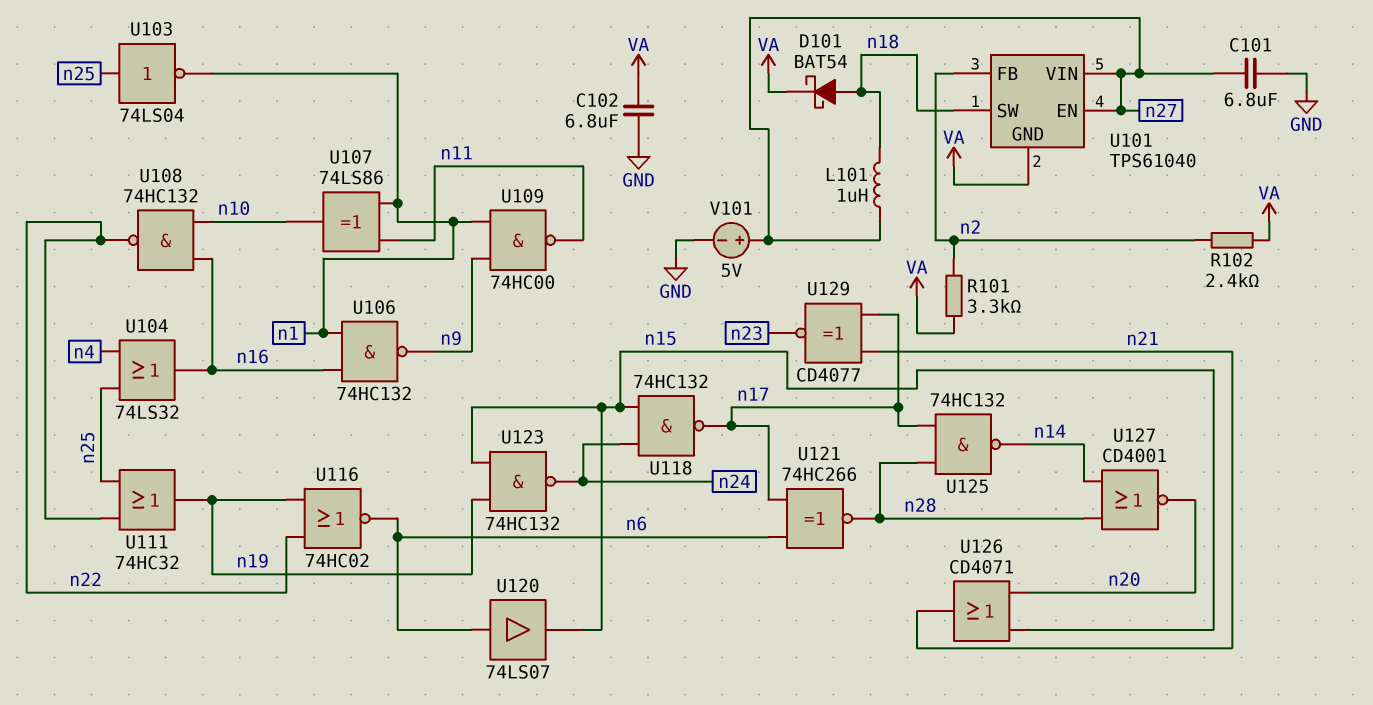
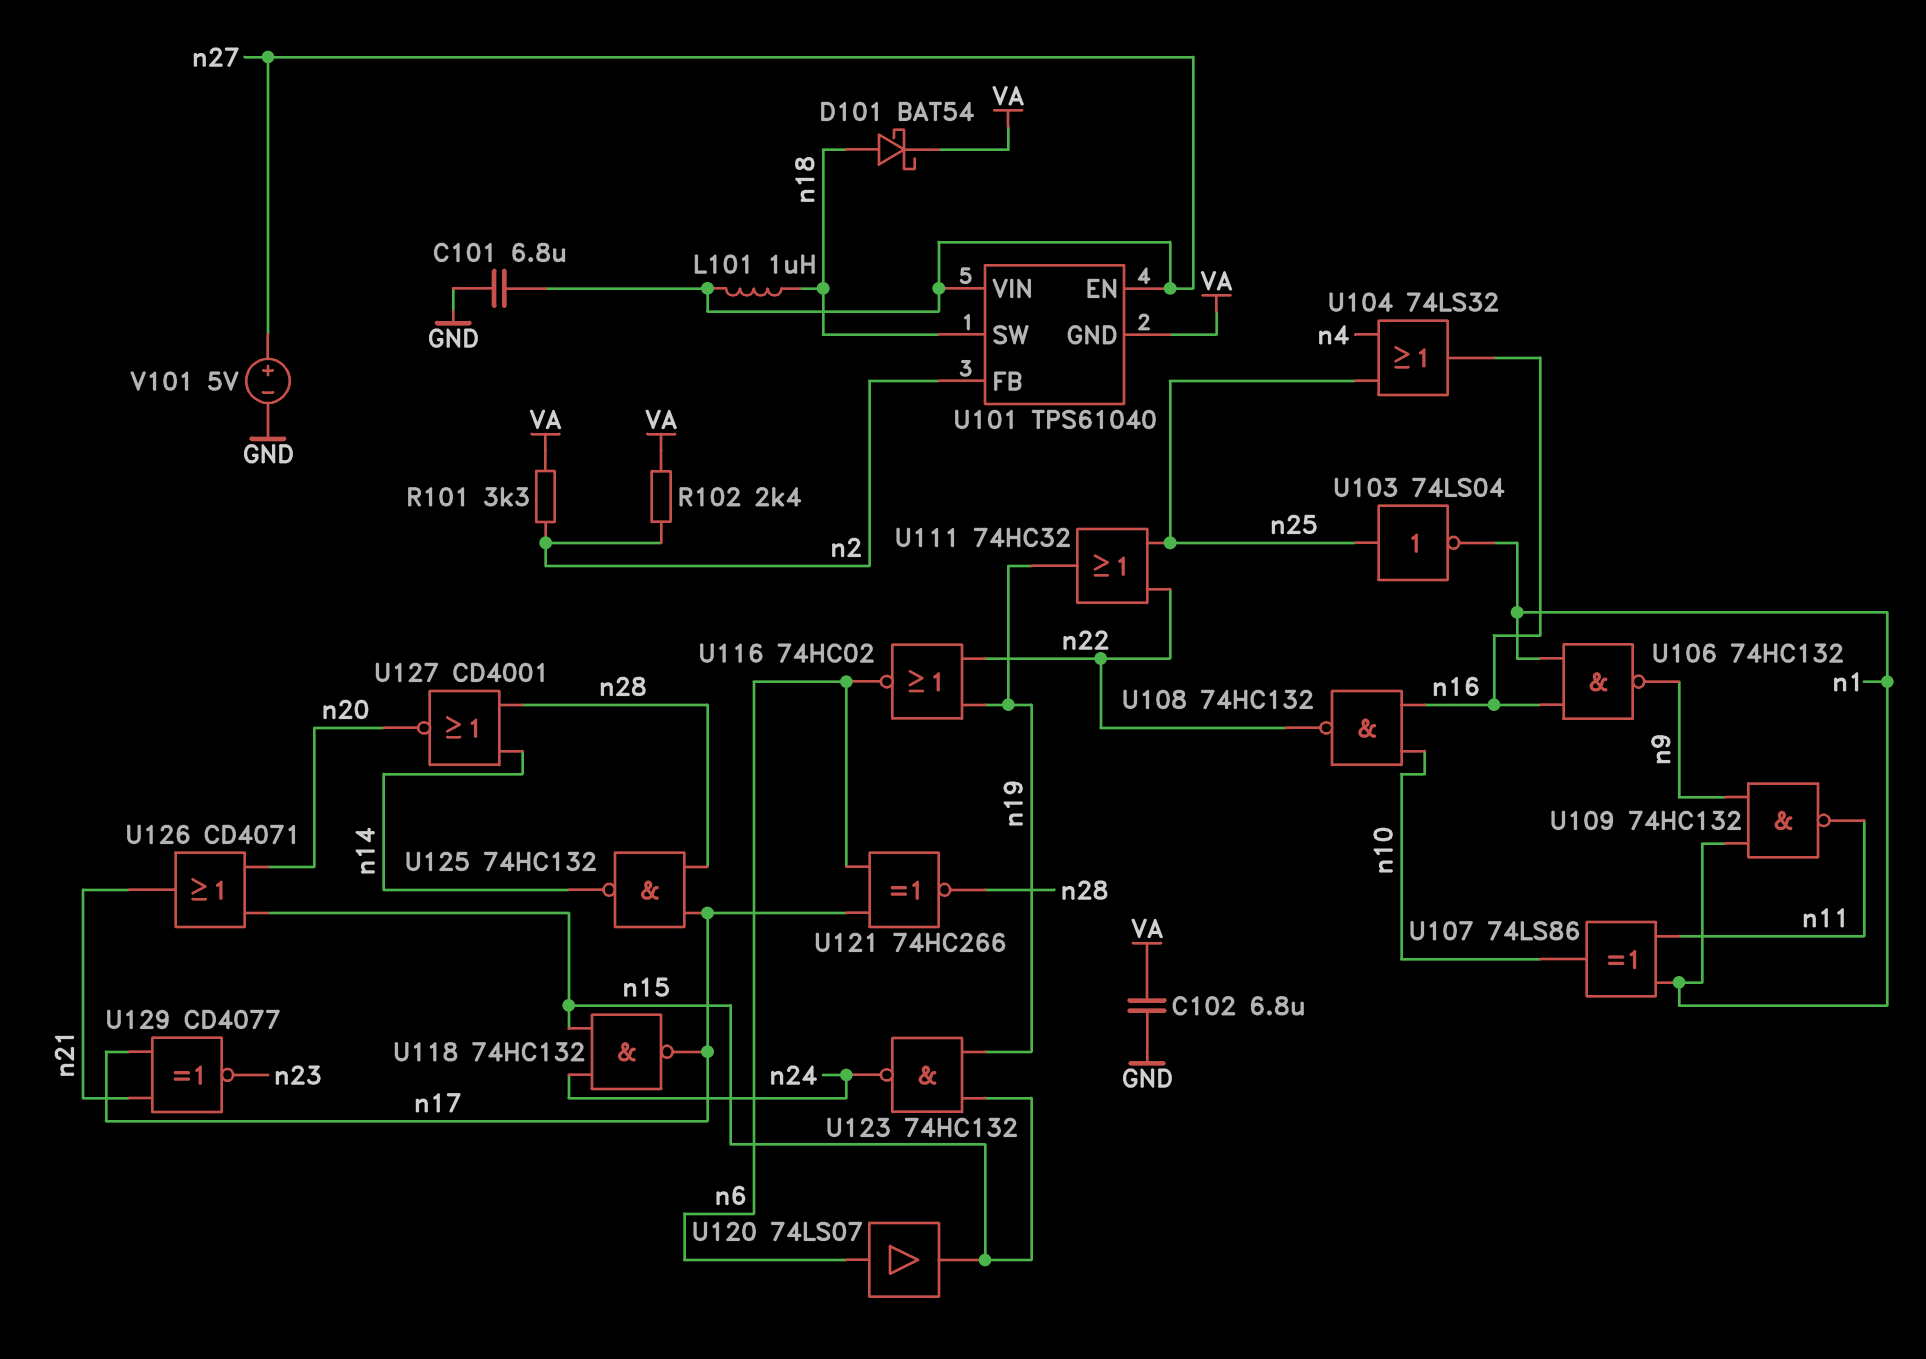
U109: NAND 74HC00 (in n1, in n9, out n11) -> NAND 74HC132 (in n1, in n9, out n11)

